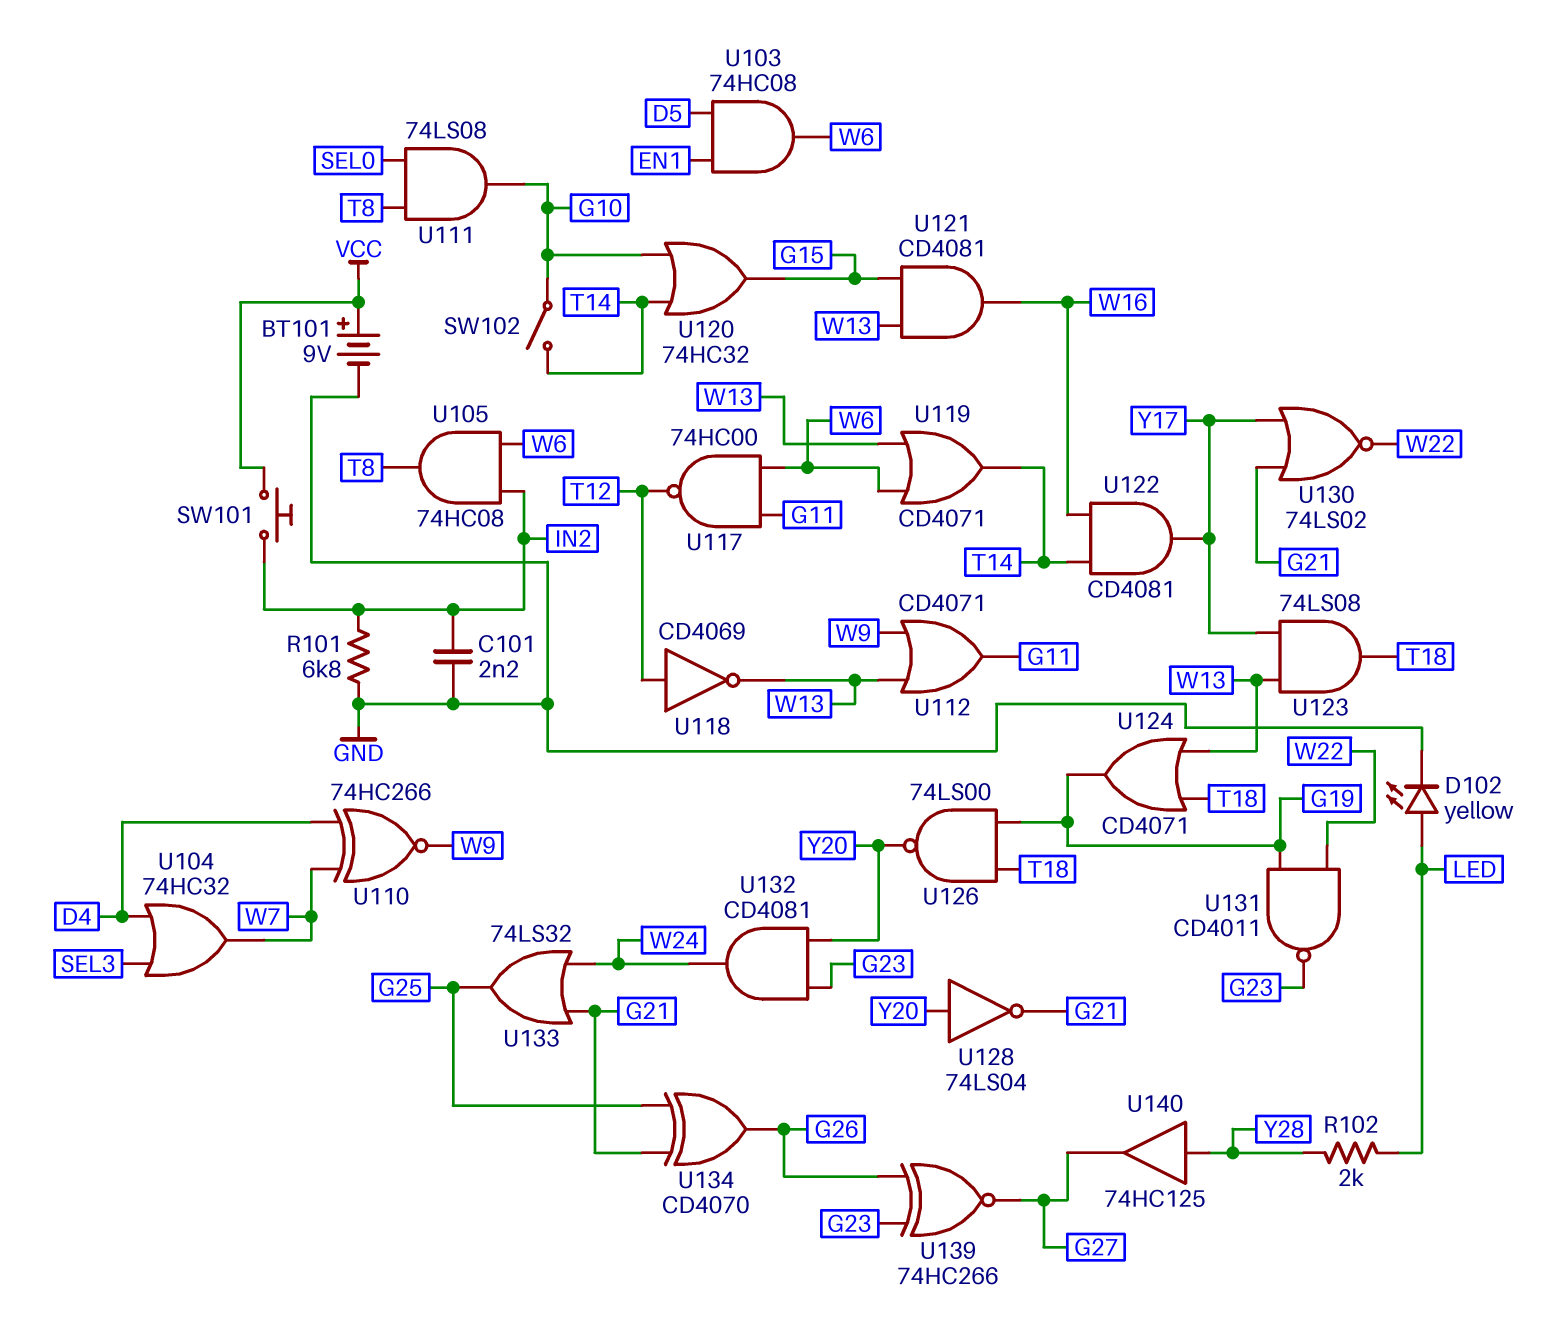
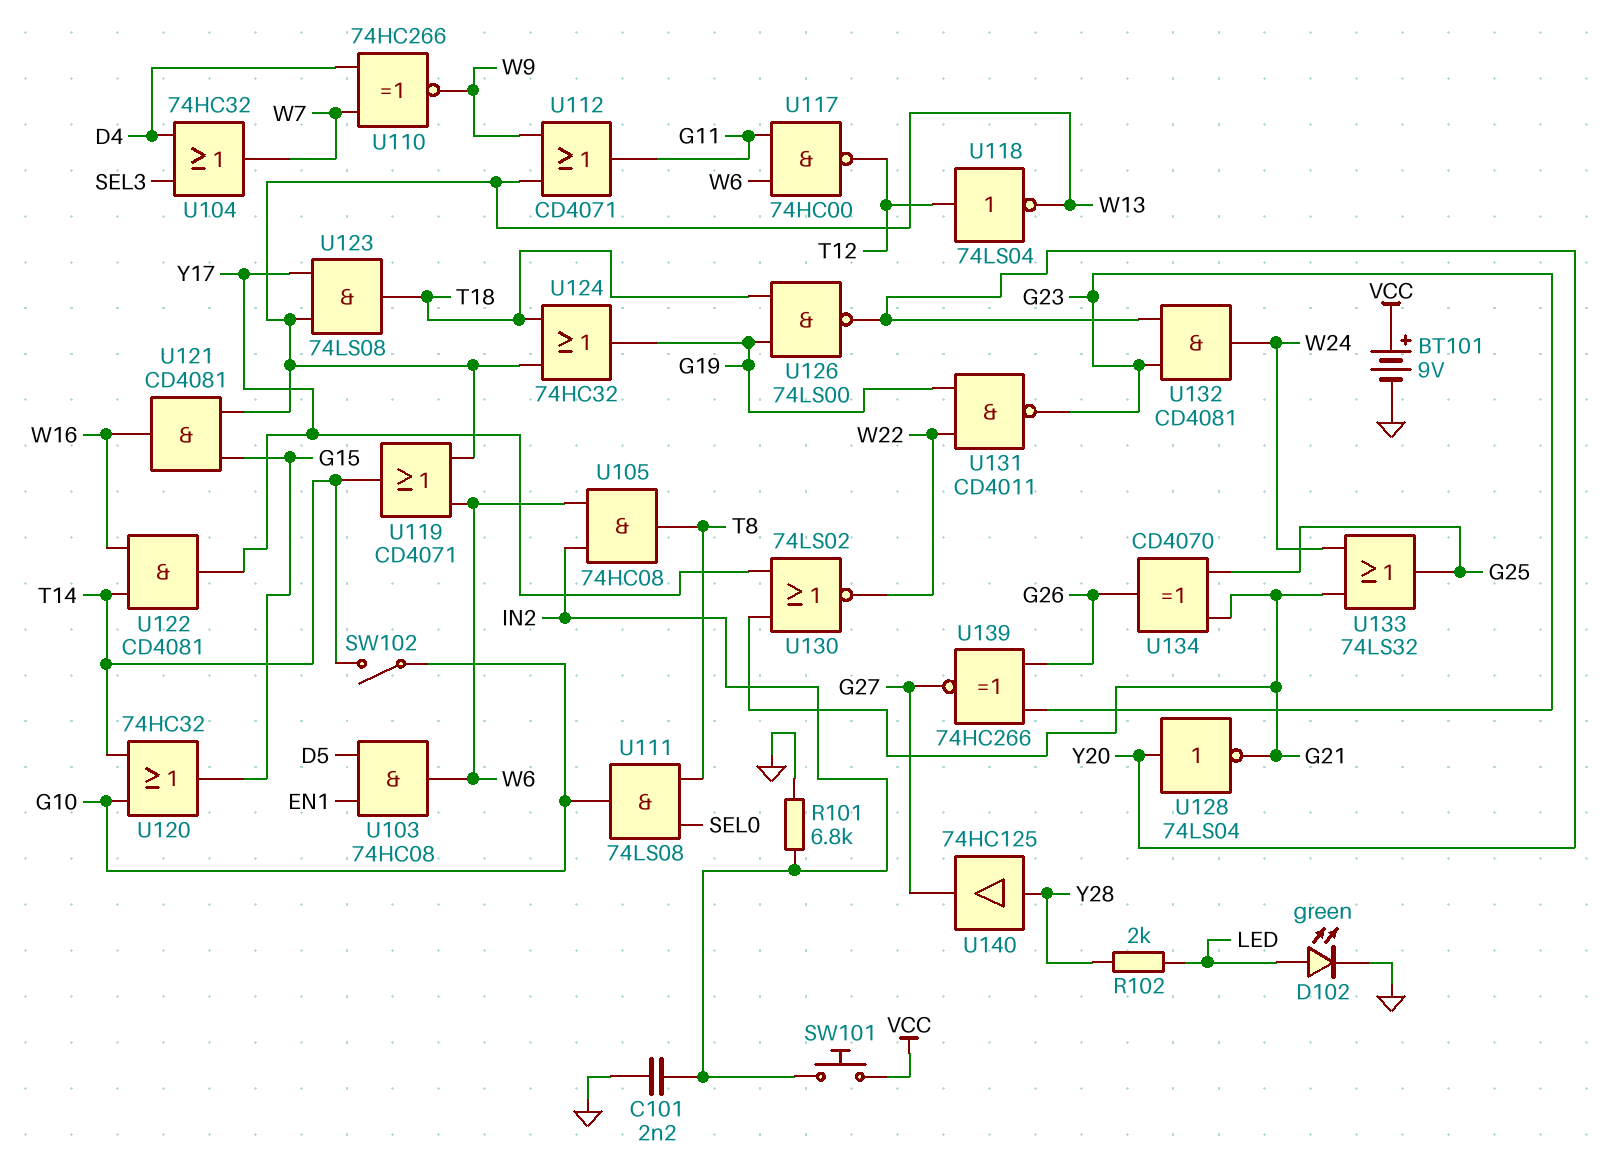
D102: LED yellow (A LED, K GND) -> LED green (A LED, K GND)
U118: NOT CD4069 (in T12, out W13) -> NOT 74LS04 (in T12, out W13)
U124: OR CD4071 (in T18, in W13, out G19) -> OR 74HC32 (in T18, in W13, out G19)

